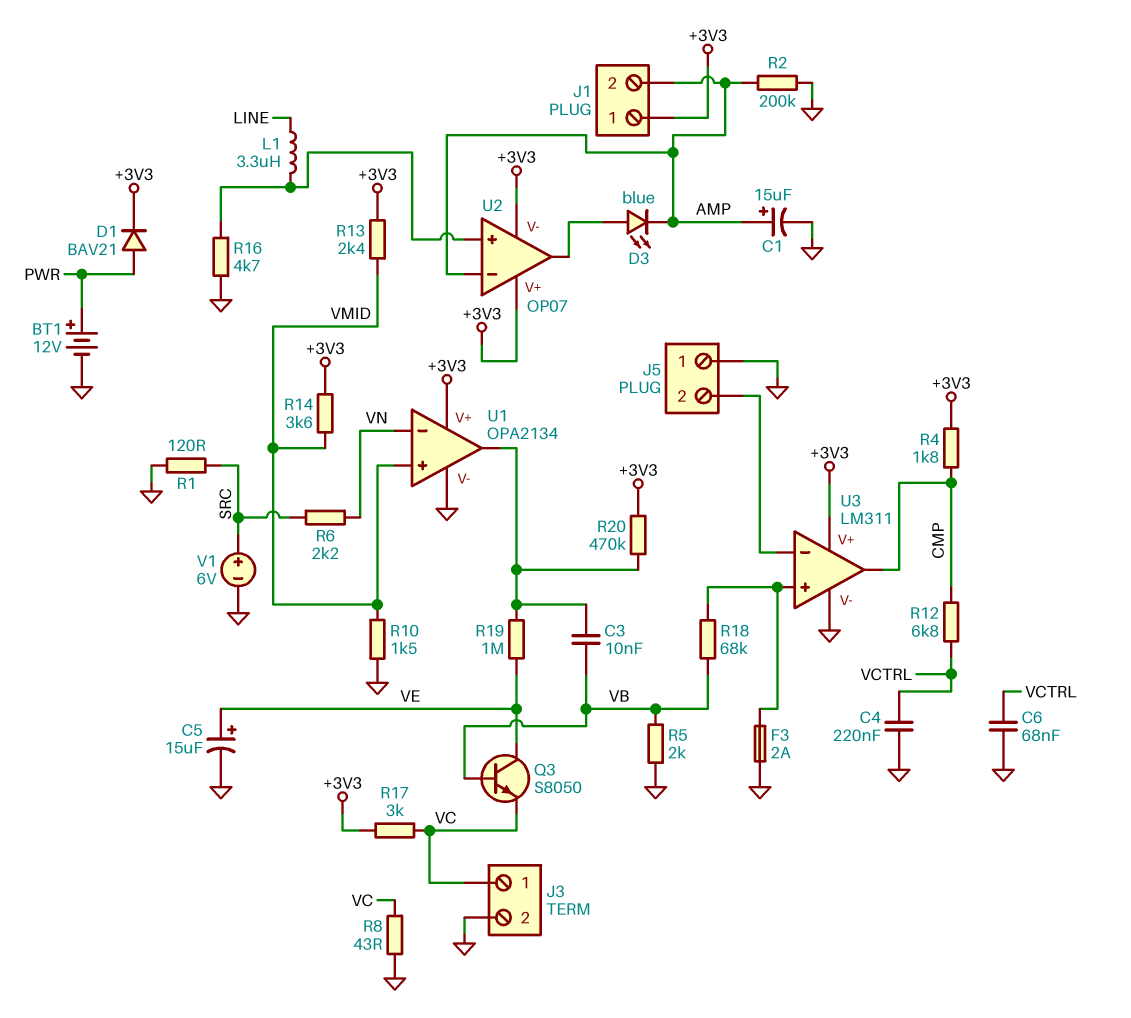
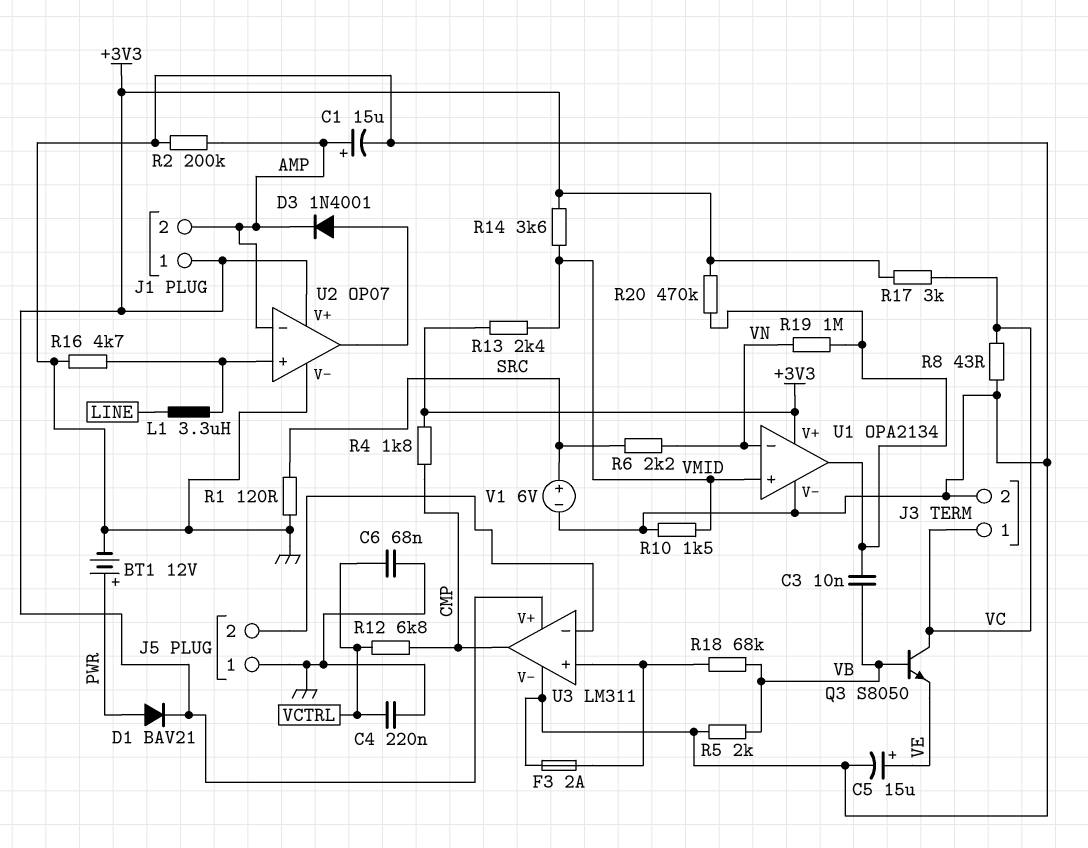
D3: LED blue (A U2/out, K AMP) -> diode 1N4001 (A U2/out, K AMP)
Q3: NPN S8050 (B VB, C VE, E VC) -> NPN S8050 (B VB, C VC, E VE)
R19: 1M (U1/out, VE) -> 1M (U1/out, VN)
U2 pin V-: +3V3 -> GND

